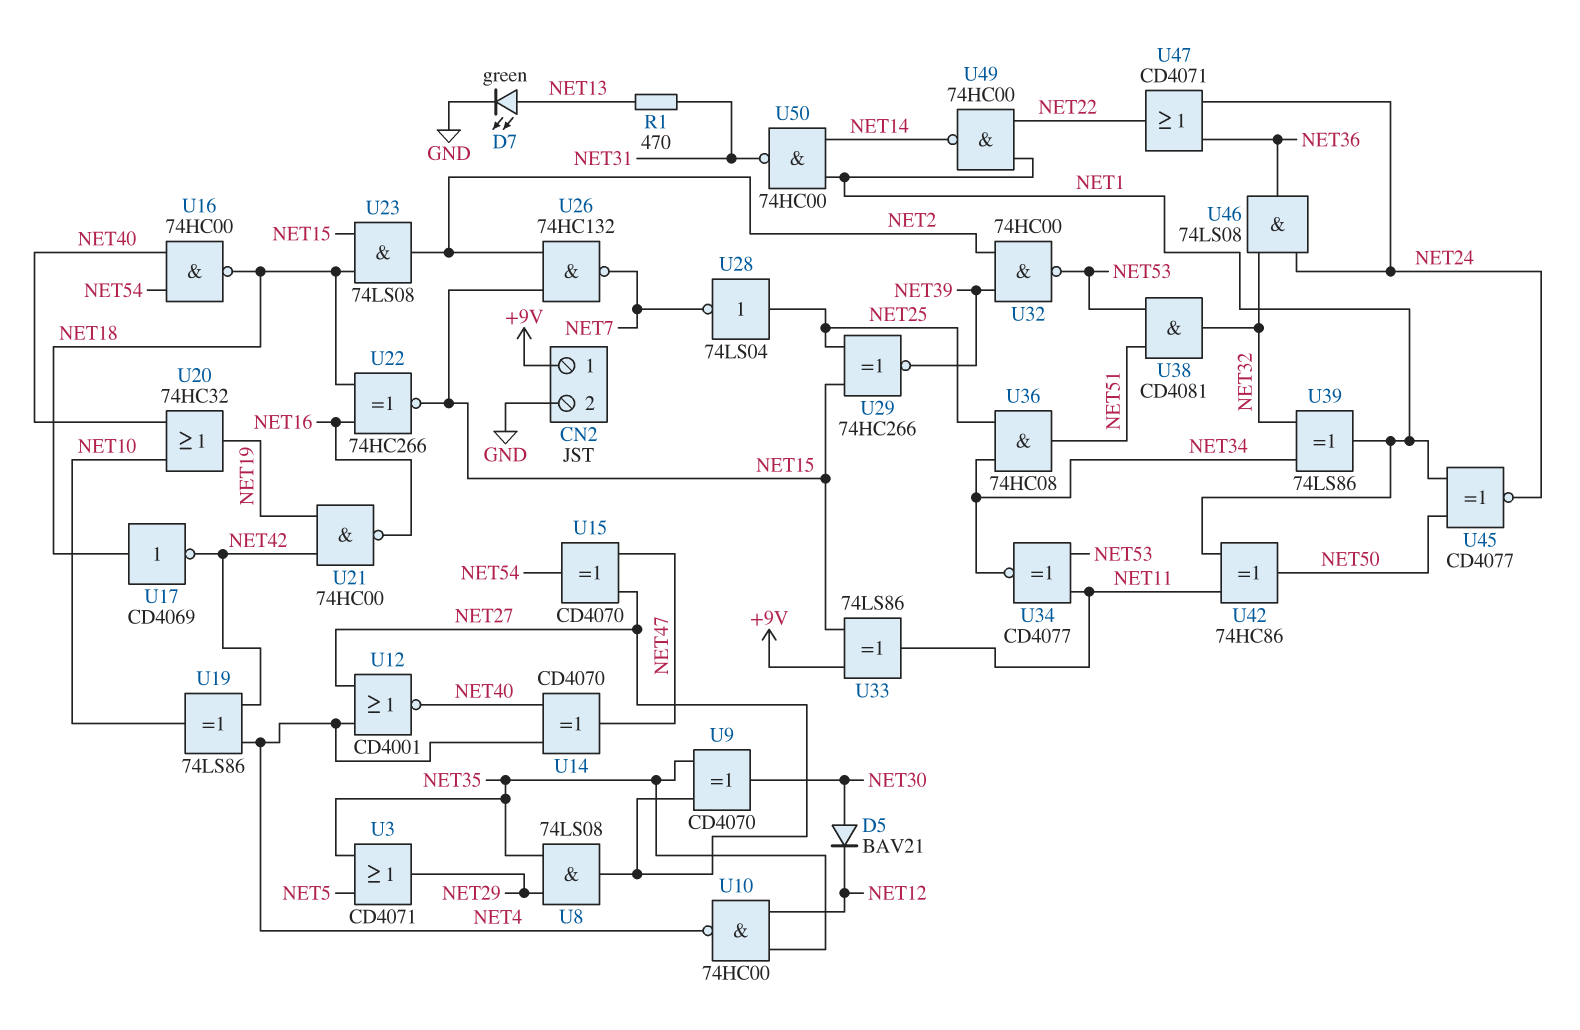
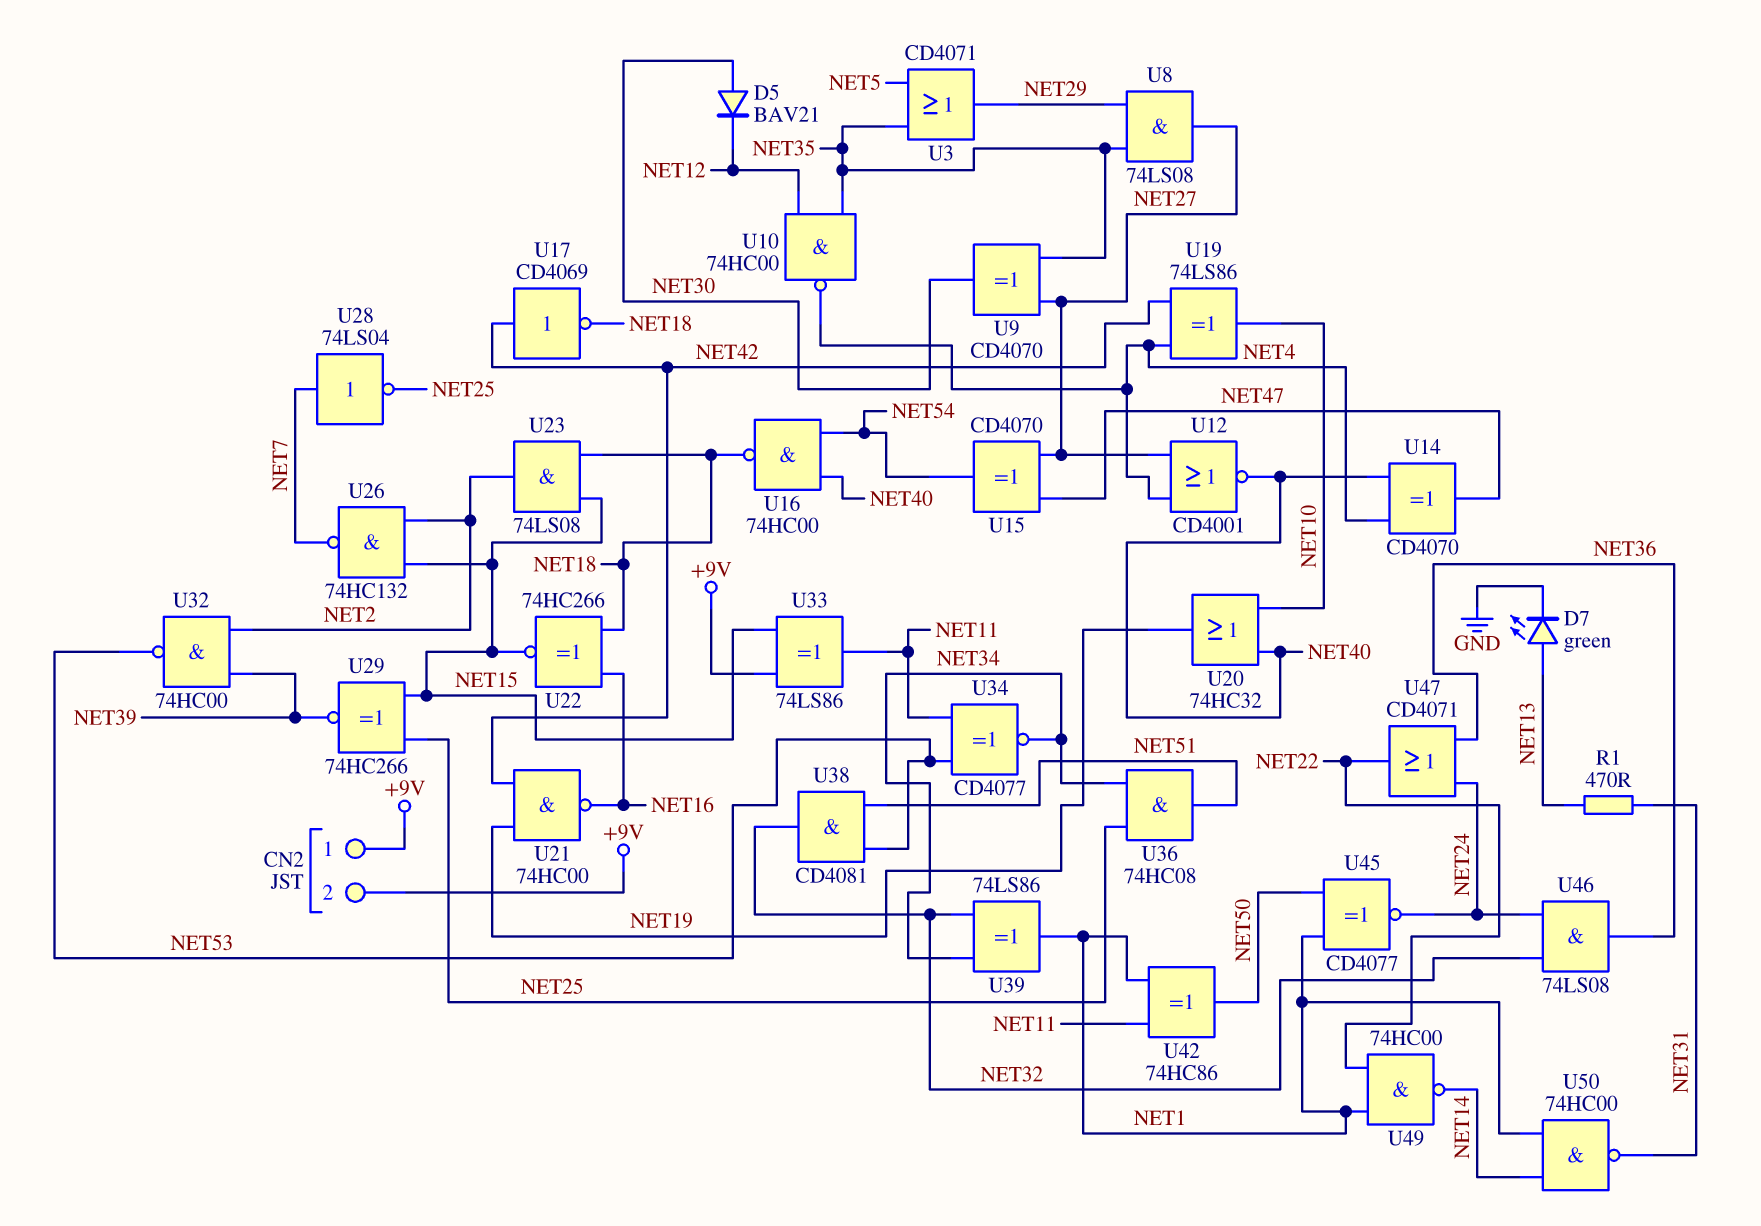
CN2 pin 2: GND -> +9V
U17: NOT CD4069 (in NET18, out NET42) -> NOT CD4069 (in NET42, out NET18)
U28: NOT 74LS04 (in NET25, out NET7) -> NOT 74LS04 (in NET7, out NET25)

